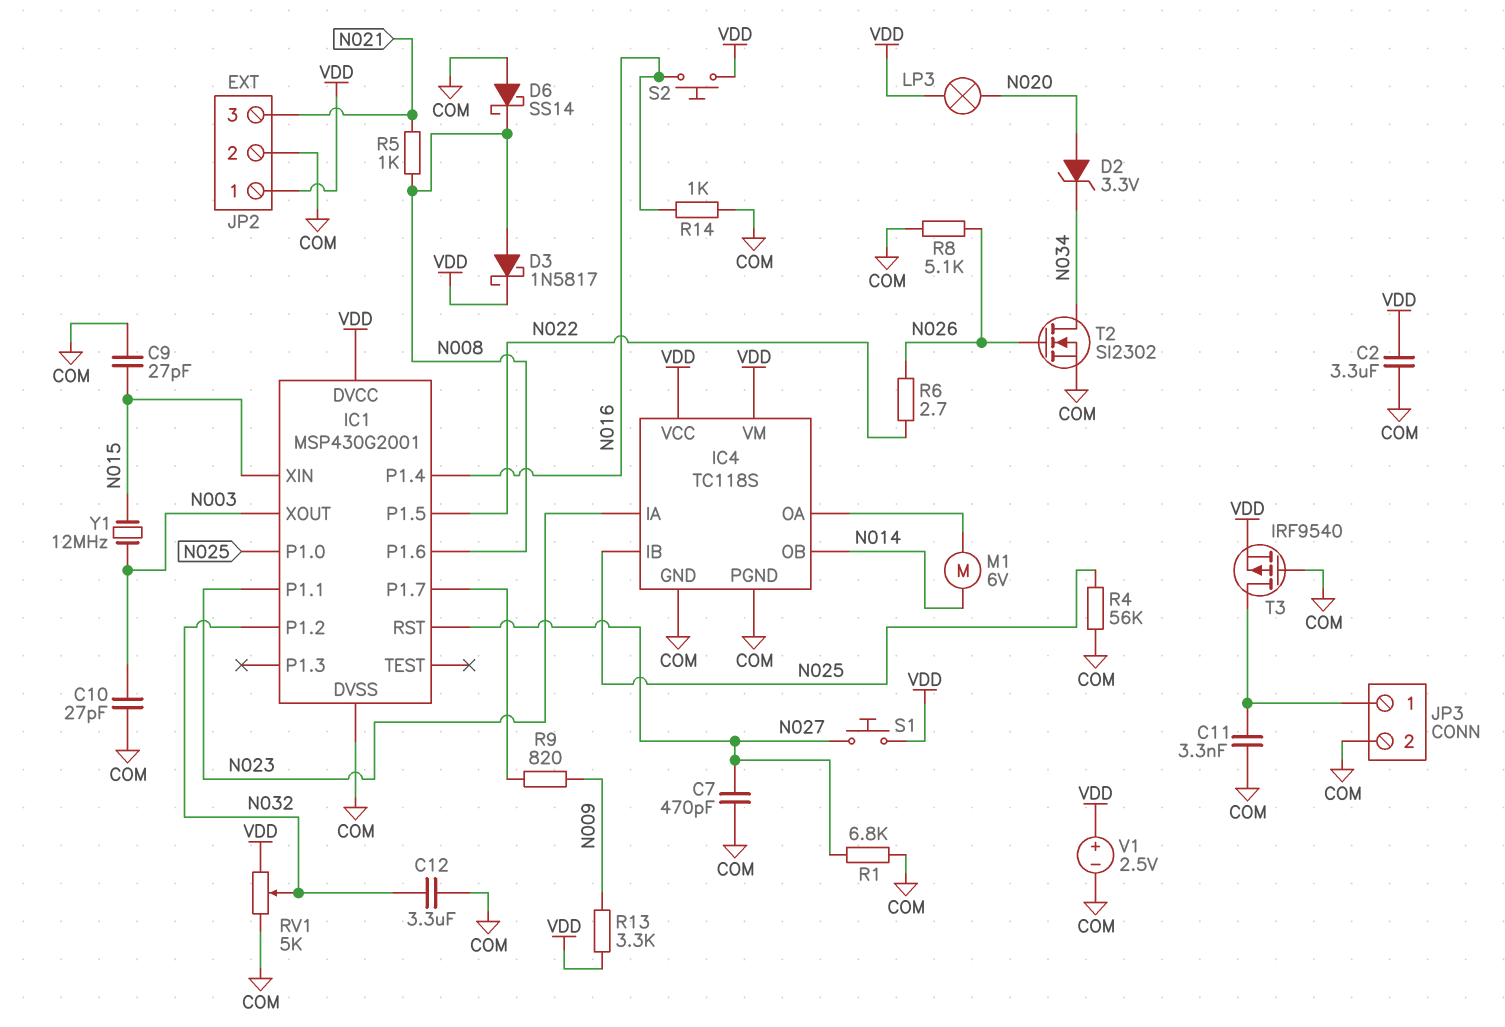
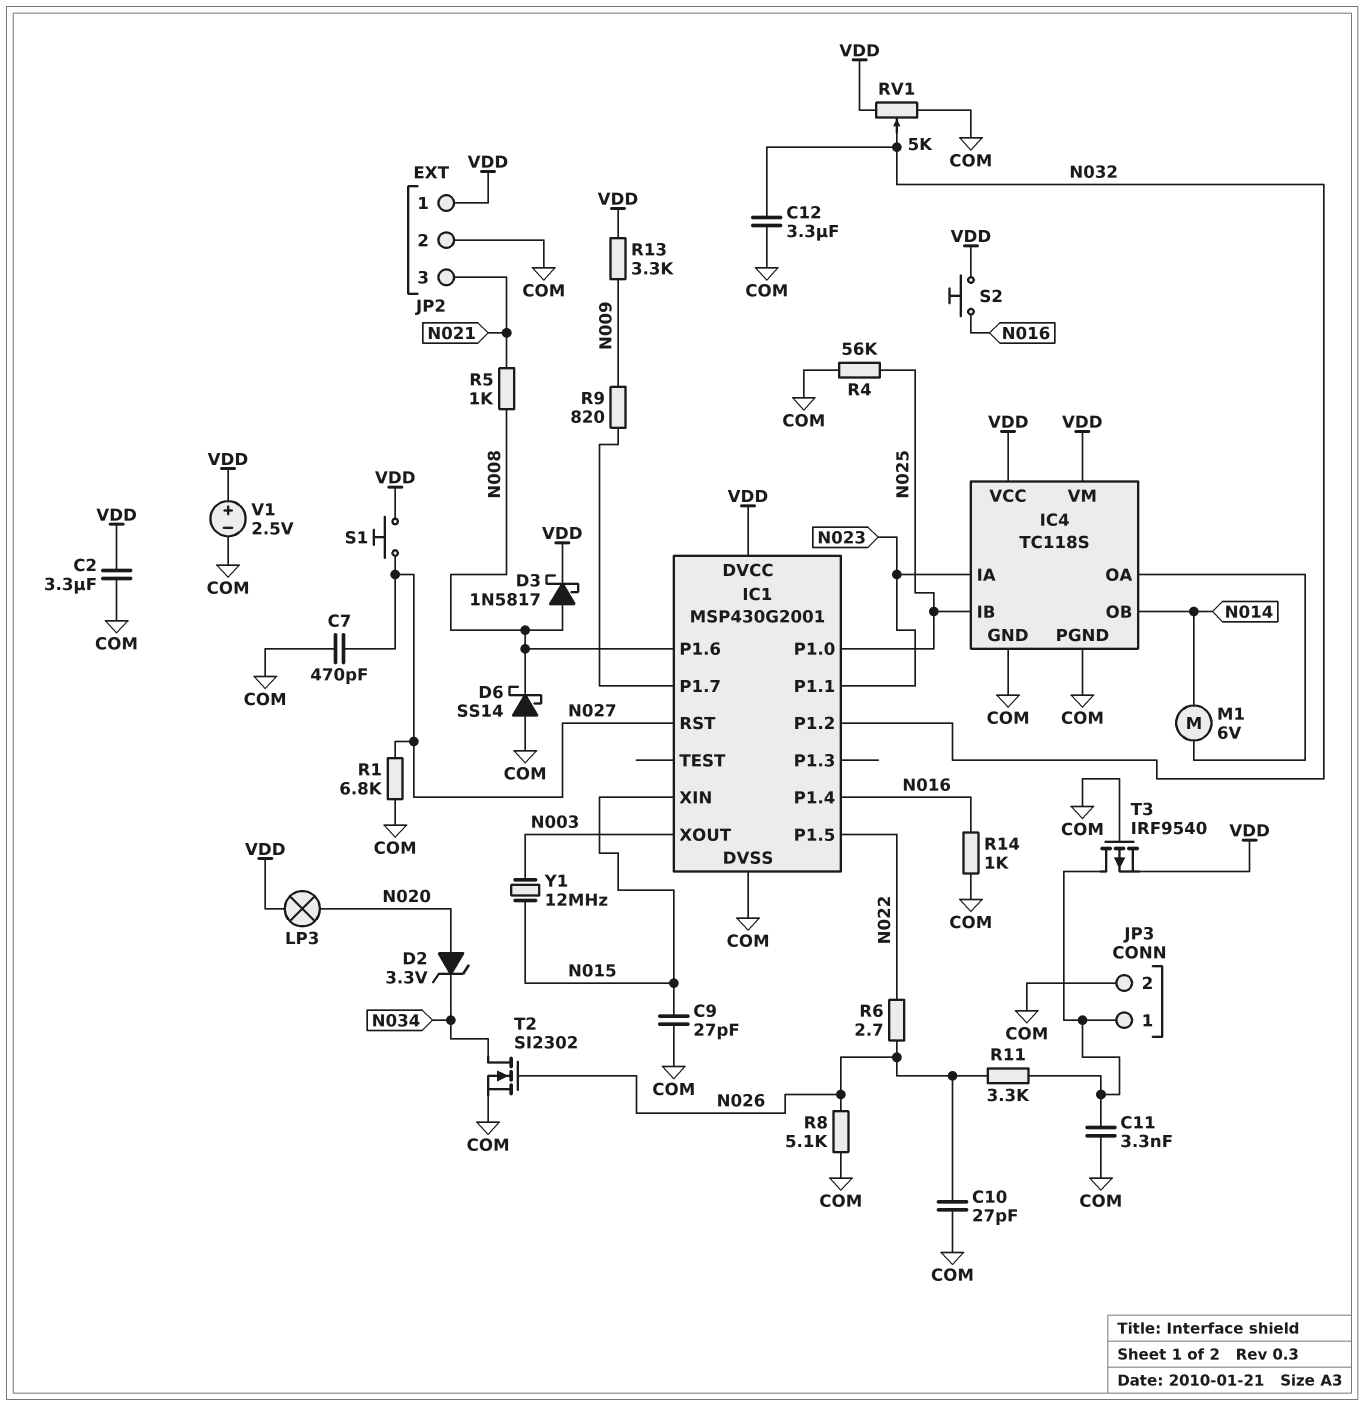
C10: 27pF (COM, N003) -> 27pF (COM, N026)
R11: none -> 3.3k (JP3/1, N026)

